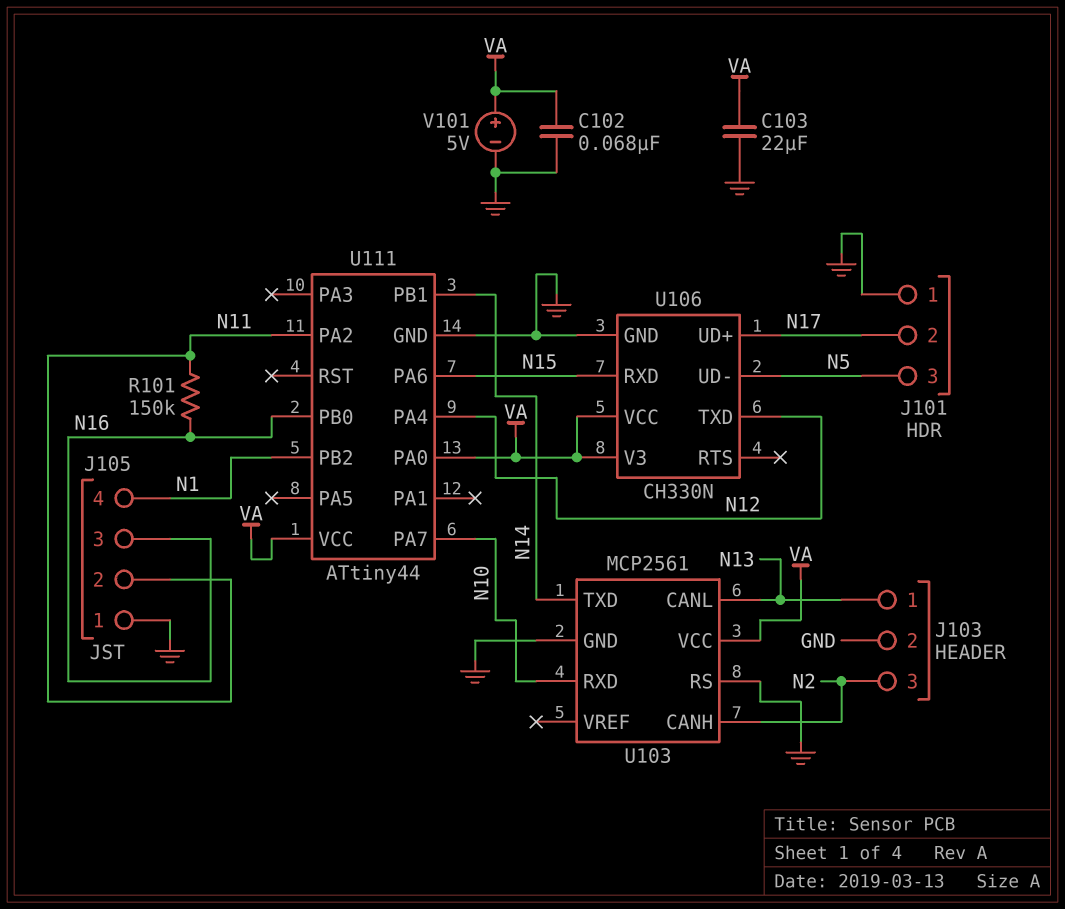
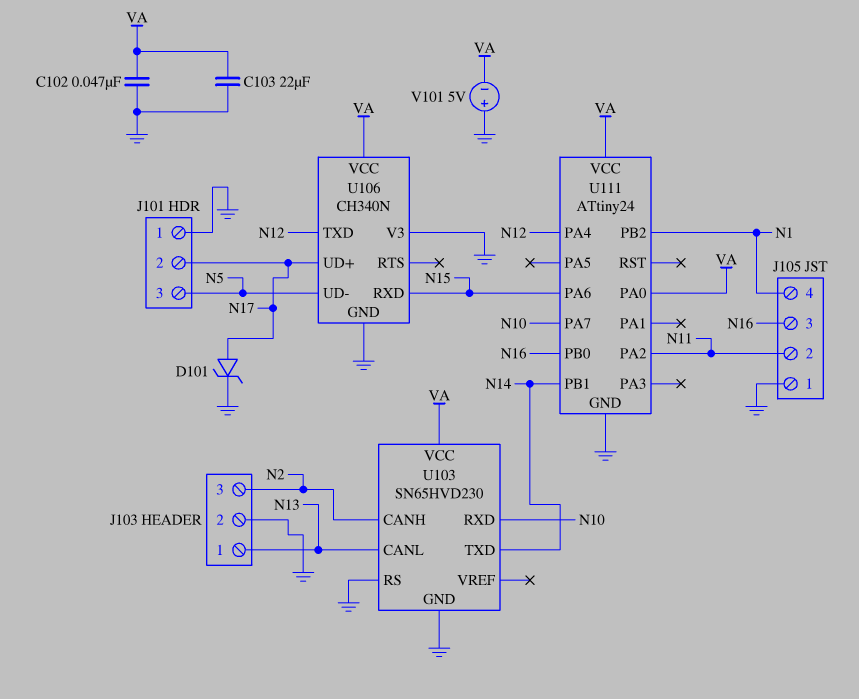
C102: 68nF (GND, VA) -> 47nF (GND, VA)
D101: none -> zener (A N17, K GND)
R101: 150k (N11, N16) -> none
U103: MCP2561 -> SN65HVD230
U106: CH330N -> CH340N
U106 pin V3: VA -> GND
U111: ATtiny44 -> ATtiny24
V101: 5V (plus VA, minus GND) -> 5V (plus GND, minus VA)

